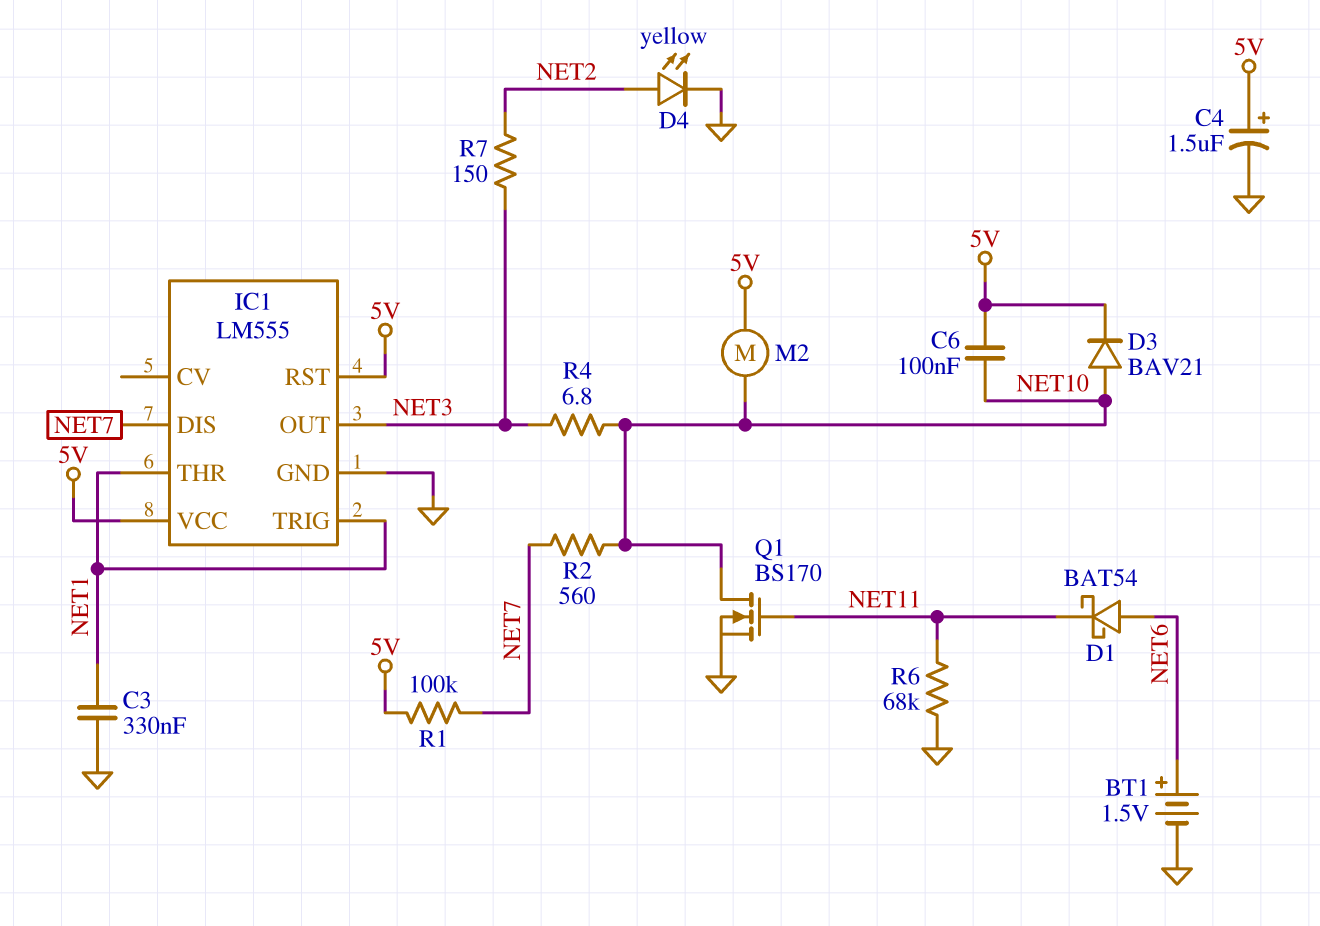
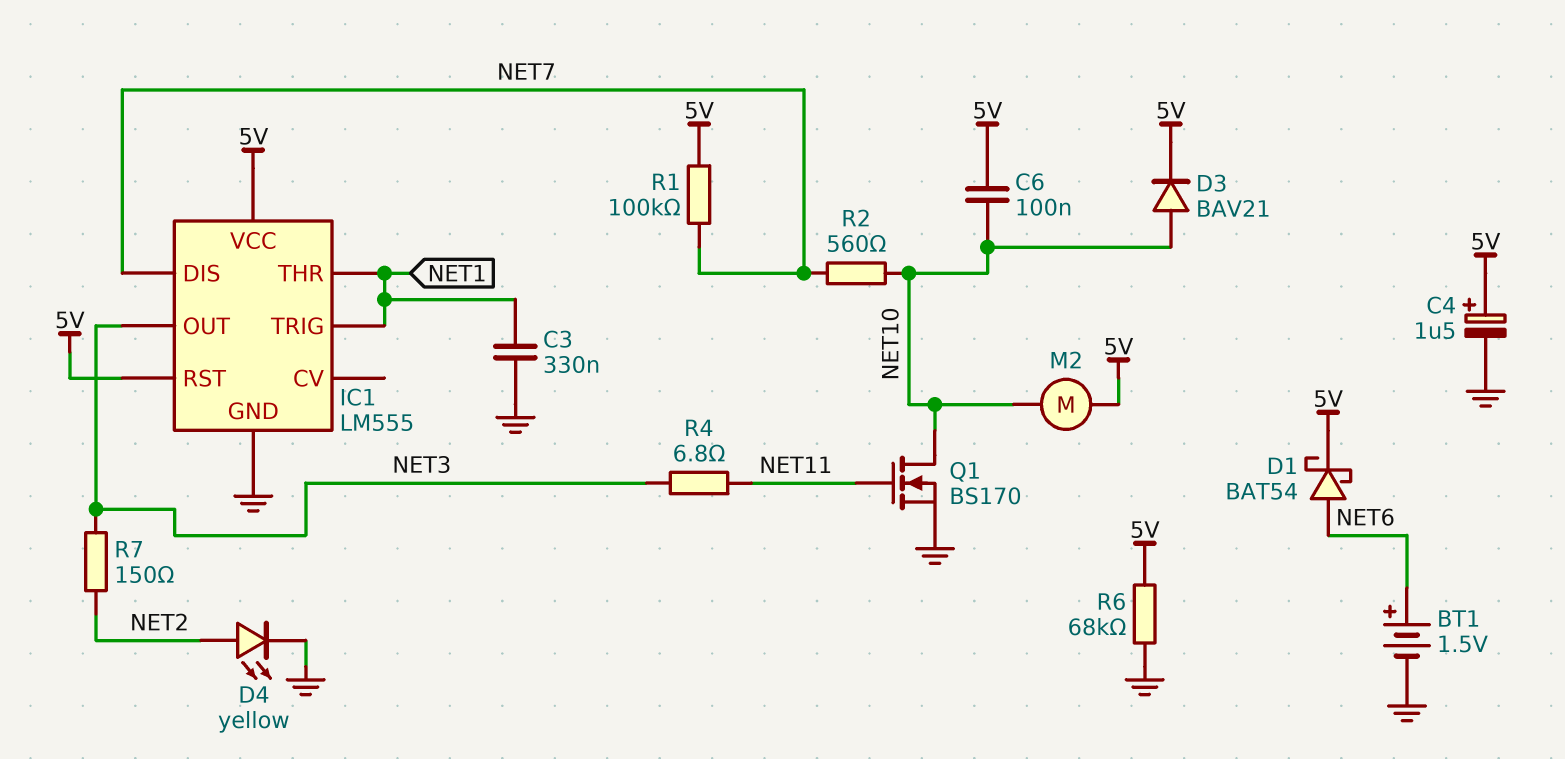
D1: schottky BAT54 (A NET6, K NET11) -> schottky BAT54 (A NET6, K 5V)
R4: 6.8 (NET3, NET10) -> 6.8 (NET3, NET11)
R6: 68k (GND, NET11) -> 68k (5V, GND)

